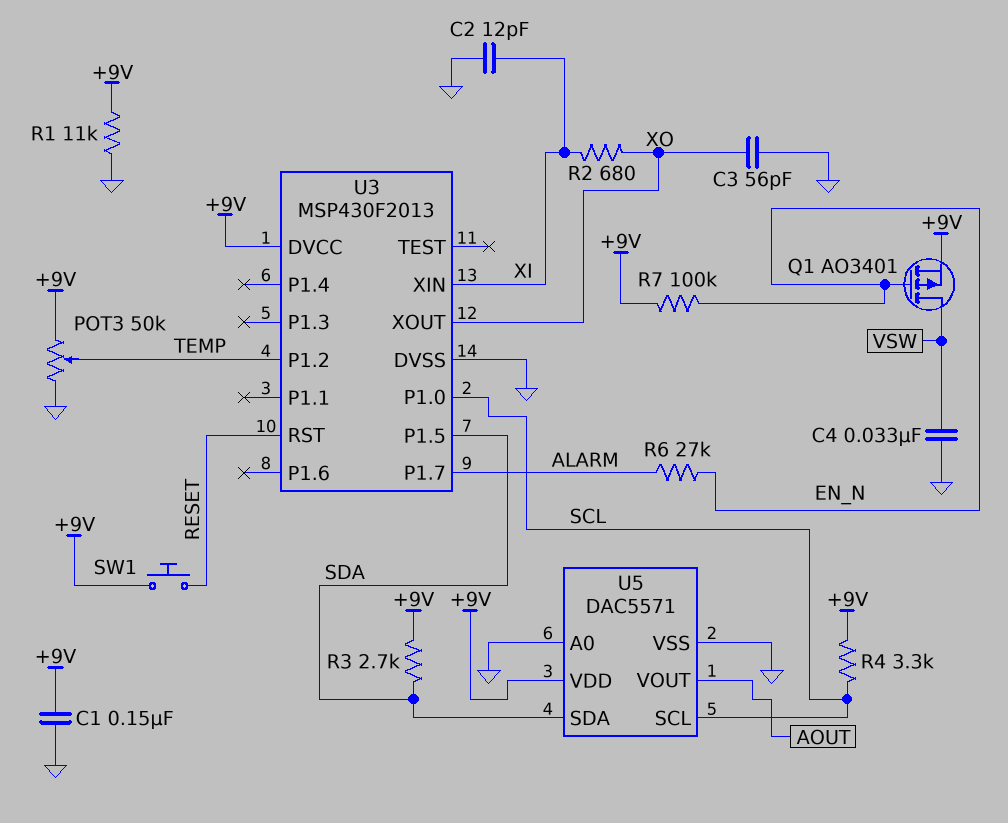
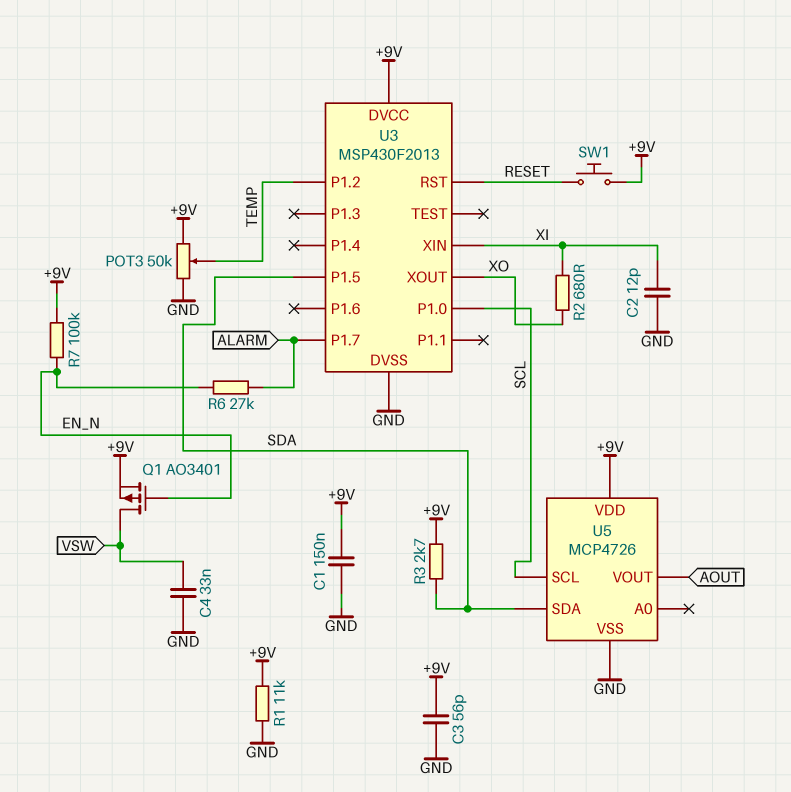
C3: 56pF (GND, XO) -> 56pF (+9V, GND)
R4: 3.3k (+9V, SCL) -> none
U5: DAC5571 -> MCP4726
U5 pin A0: GND -> none

